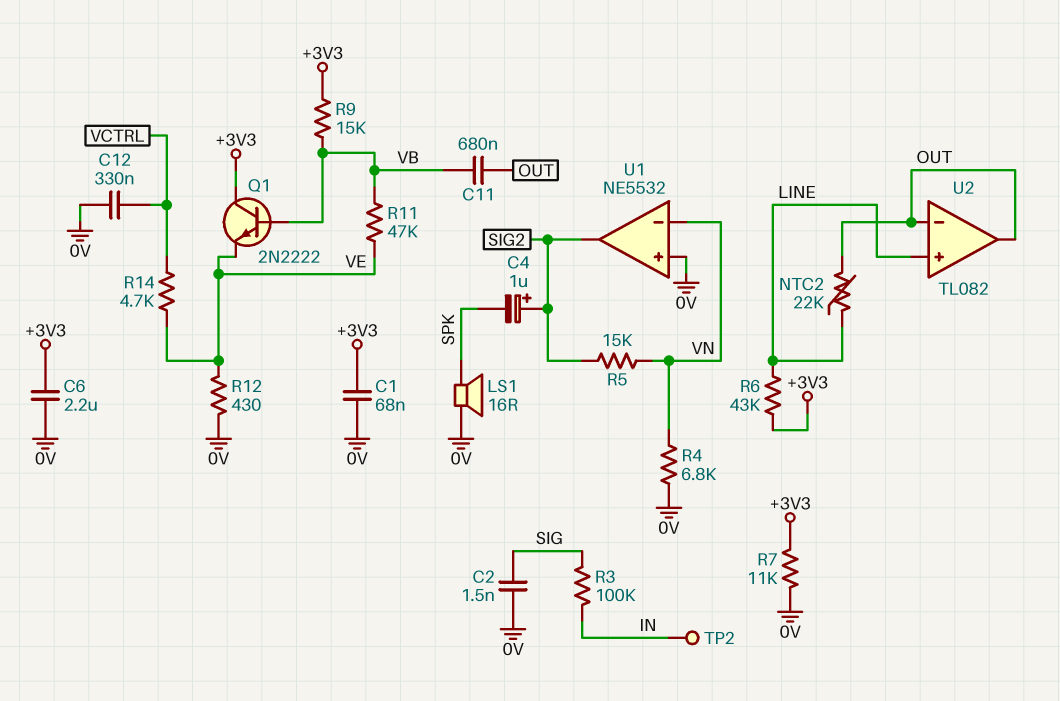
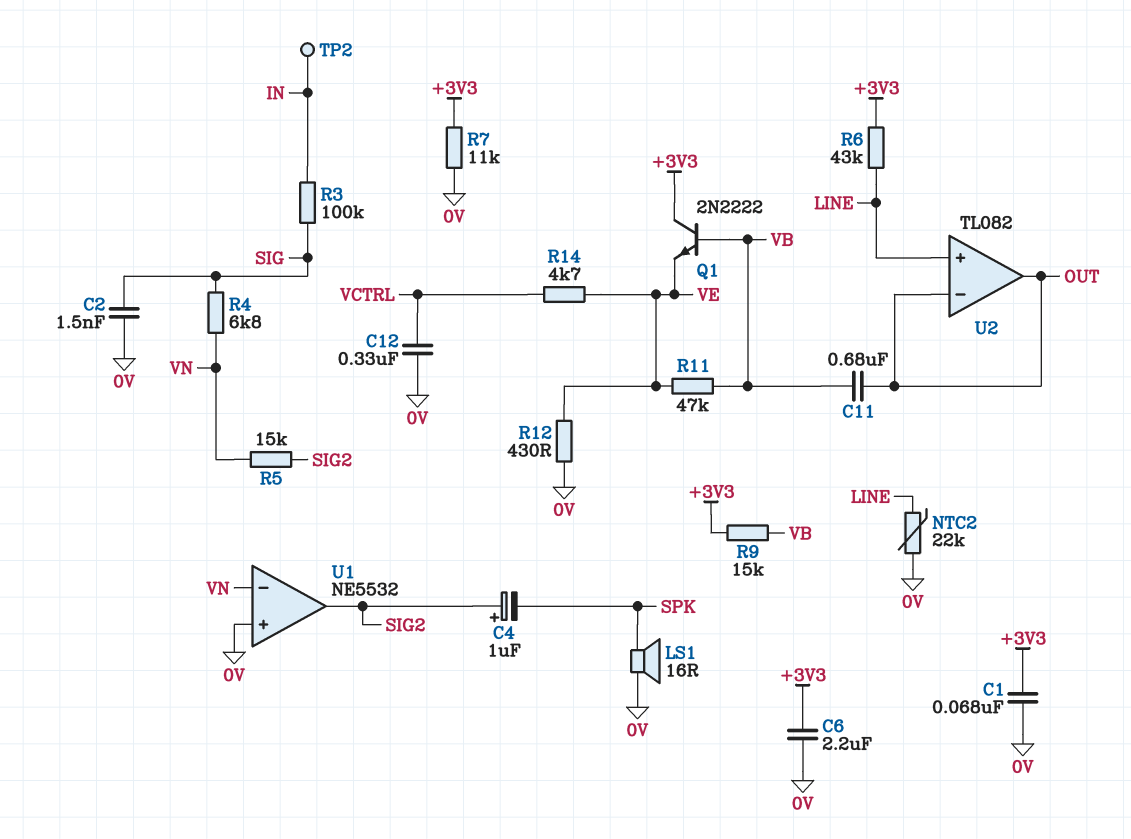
NTC2: 22k (LINE, OUT) -> 22k (0V, LINE)
R4: 6.8k (0V, VN) -> 6.8k (SIG, VN)

